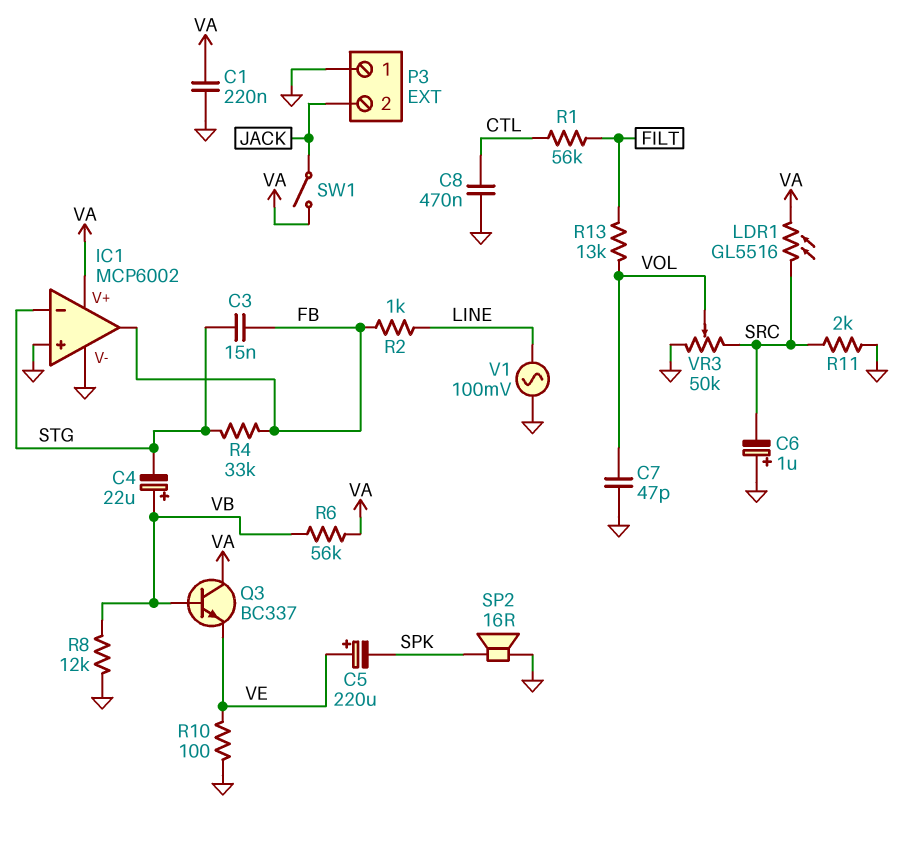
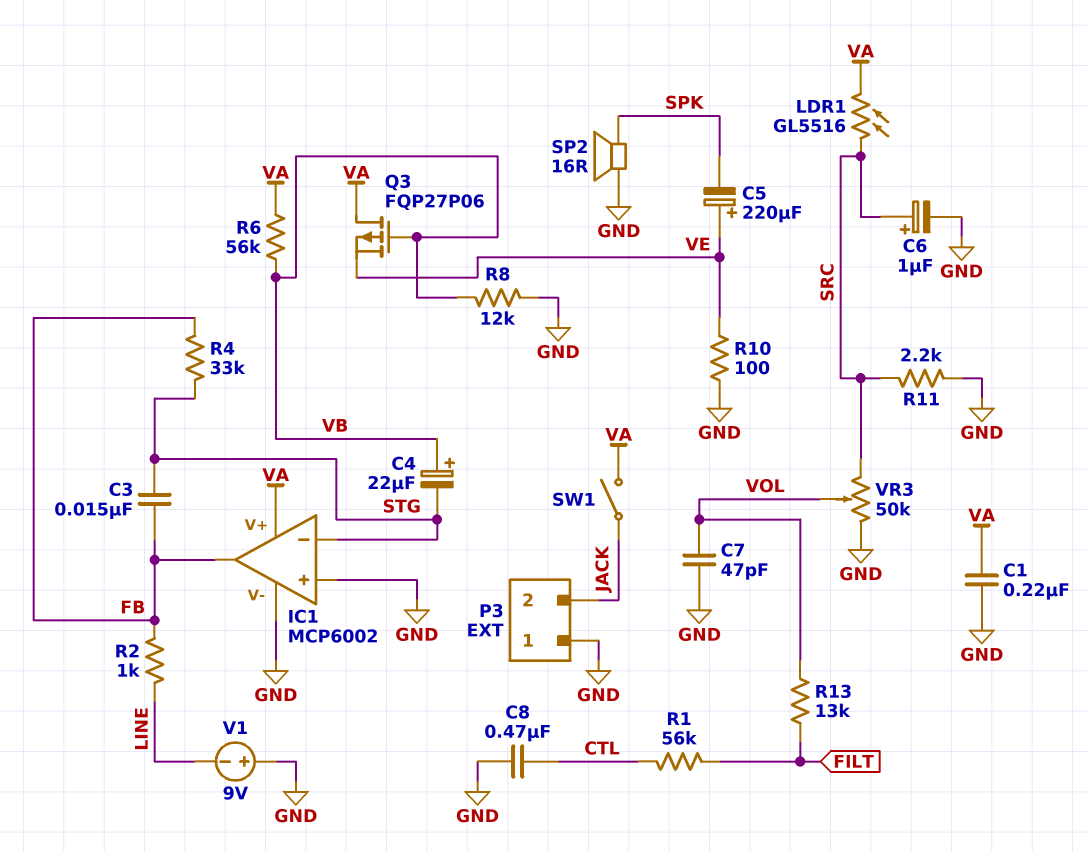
C6: 1uF (plus GND, minus SRC) -> 1uF (plus SRC, minus GND)
Q3: NPN BC337 (B VB, C VA, E VE) -> PMOS FQP27P06 (G VB, D VA, S VE)
R11: 2k (GND, SRC) -> 2.2k (GND, SRC)
V1: AC 100mV (GND, LINE) -> 9V (plus GND, minus LINE)

